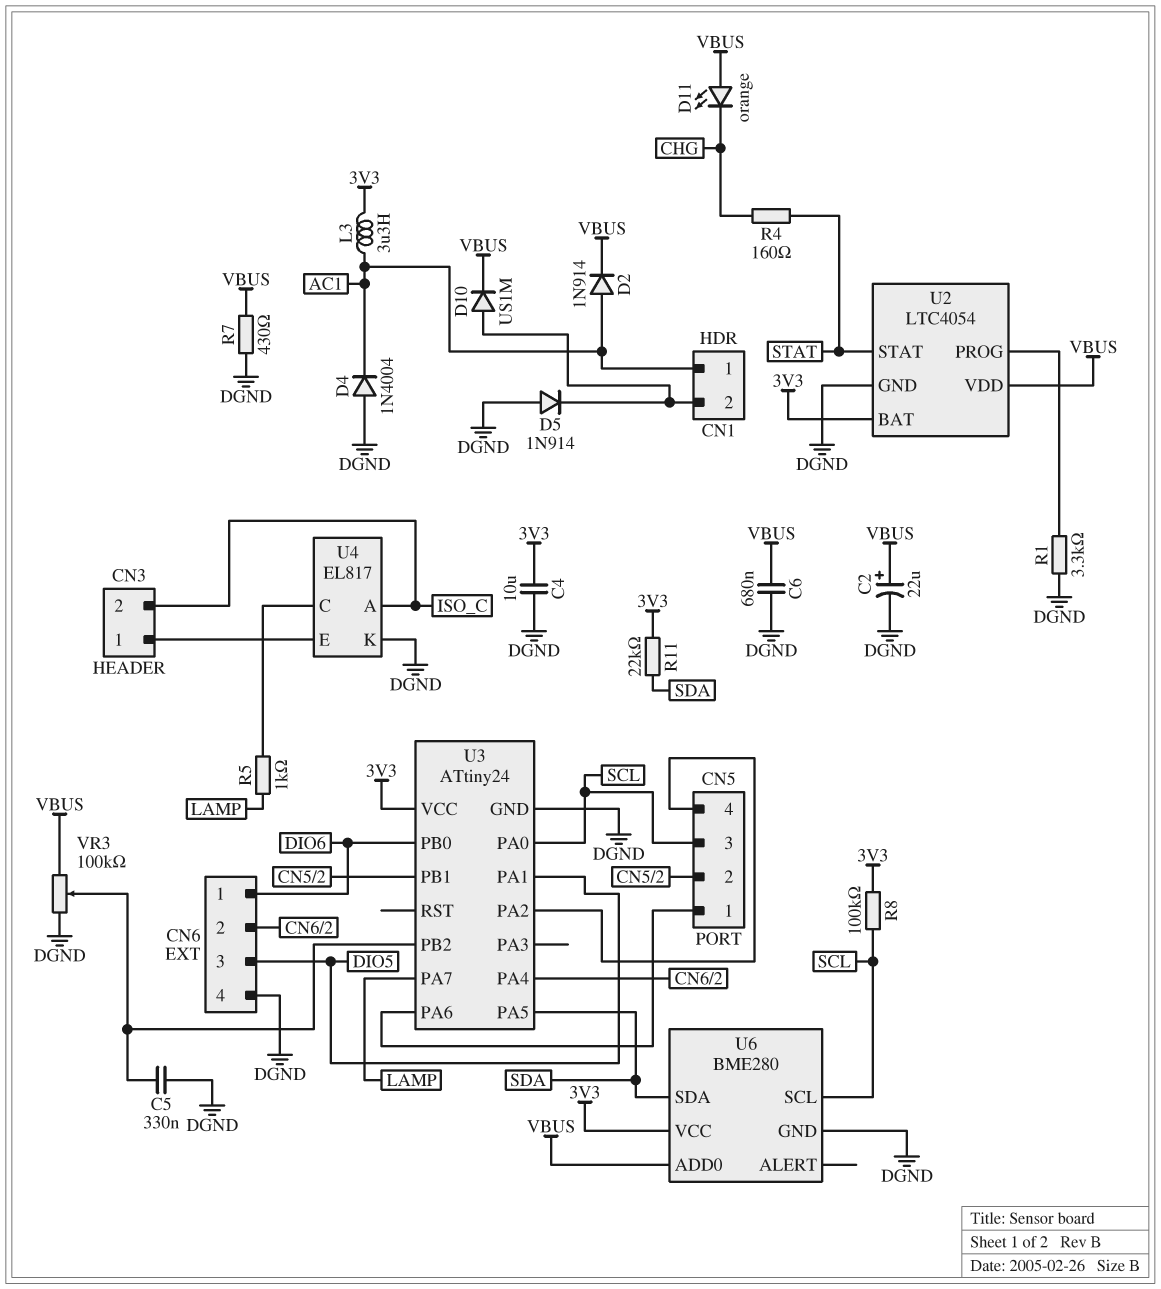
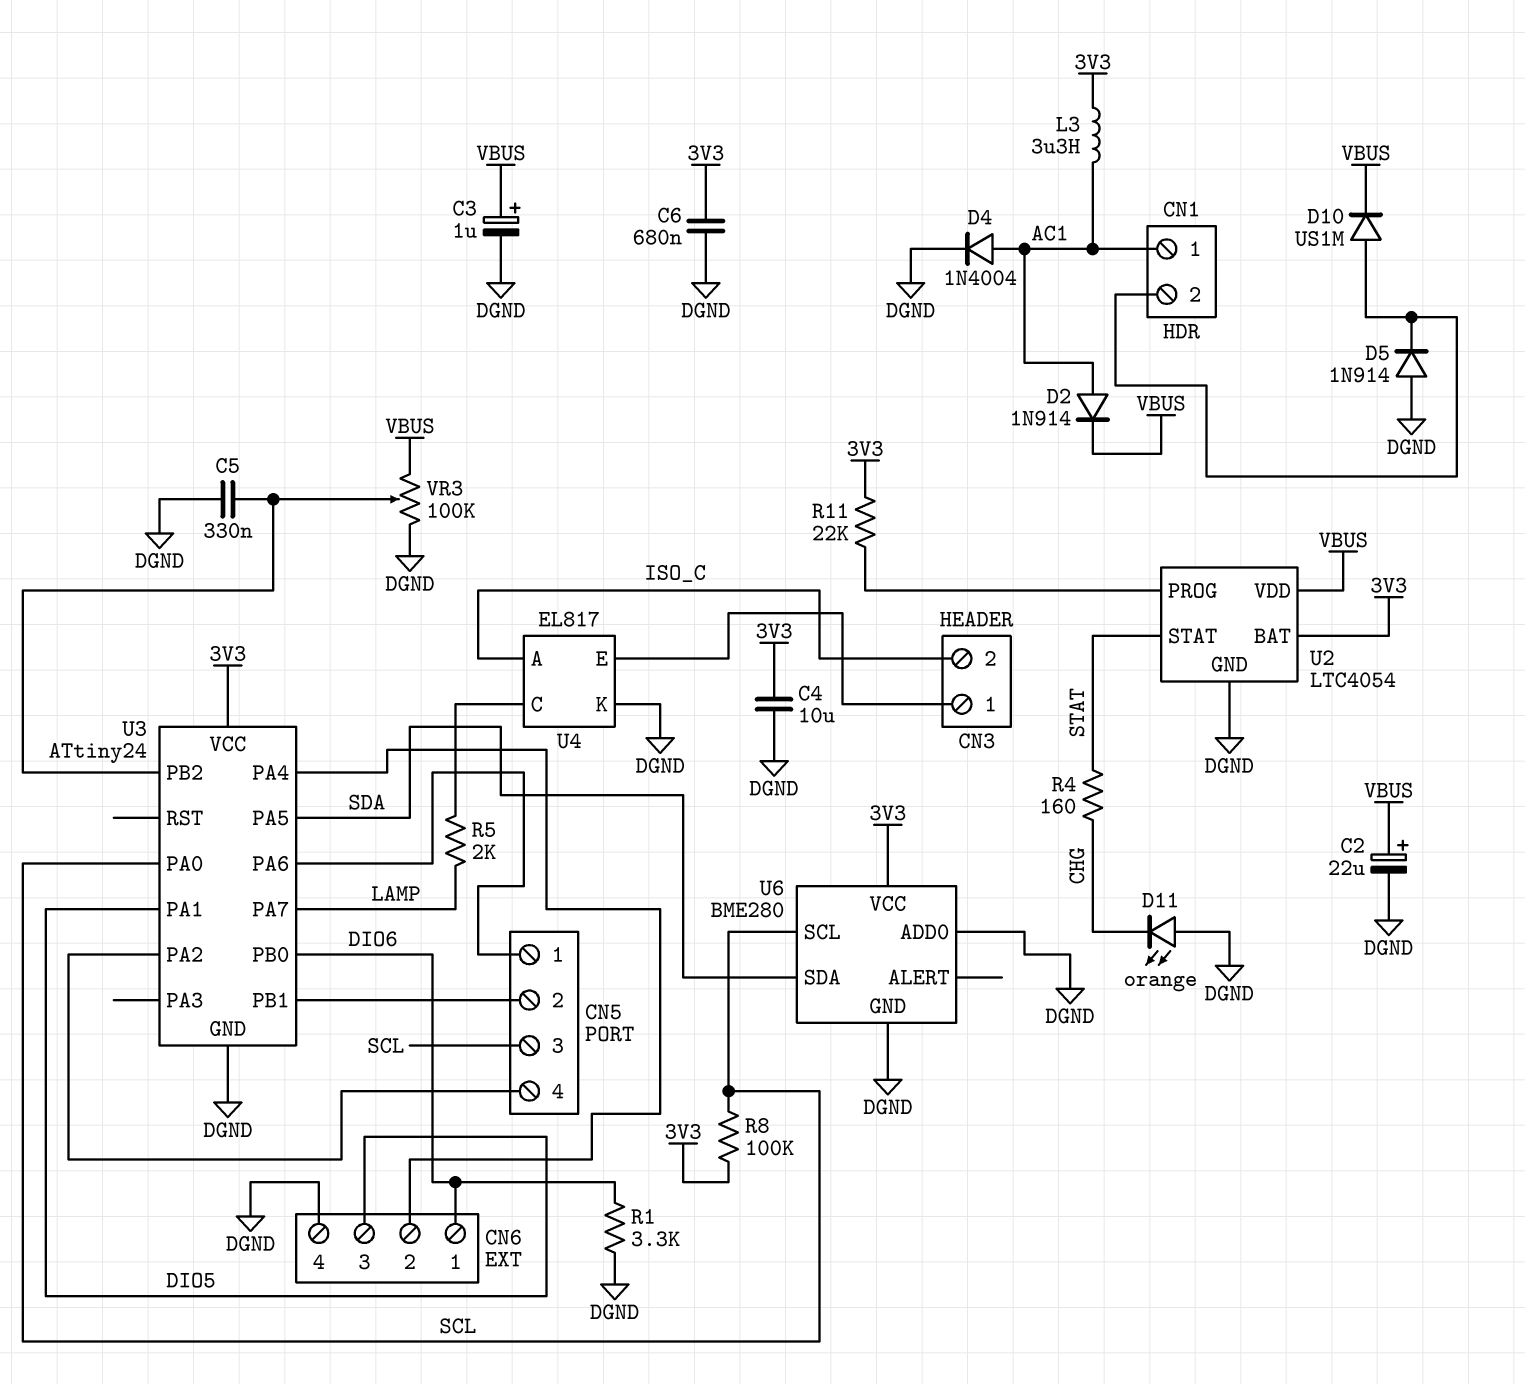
C3: none -> 1uF (plus VBUS, minus DGND)
C6: 680nF (DGND, VBUS) -> 680nF (3V3, DGND)
D4: diode 1N4004 (A DGND, K AC1) -> diode 1N4004 (A AC1, K DGND)
D11: LED orange (A VBUS, K CHG) -> LED orange (A DGND, K CHG)
R1: 3.3k (DGND, U2/PROG) -> 3.3k (DGND, DIO6)
R5: 1k (LAMP, U4/C) -> 2k (LAMP, U4/C)
R7: 430 (DGND, VBUS) -> none
R11: 22k (3V3, SDA) -> 22k (3V3, U2/PROG)
U6 pin ADD0: VBUS -> DGND

